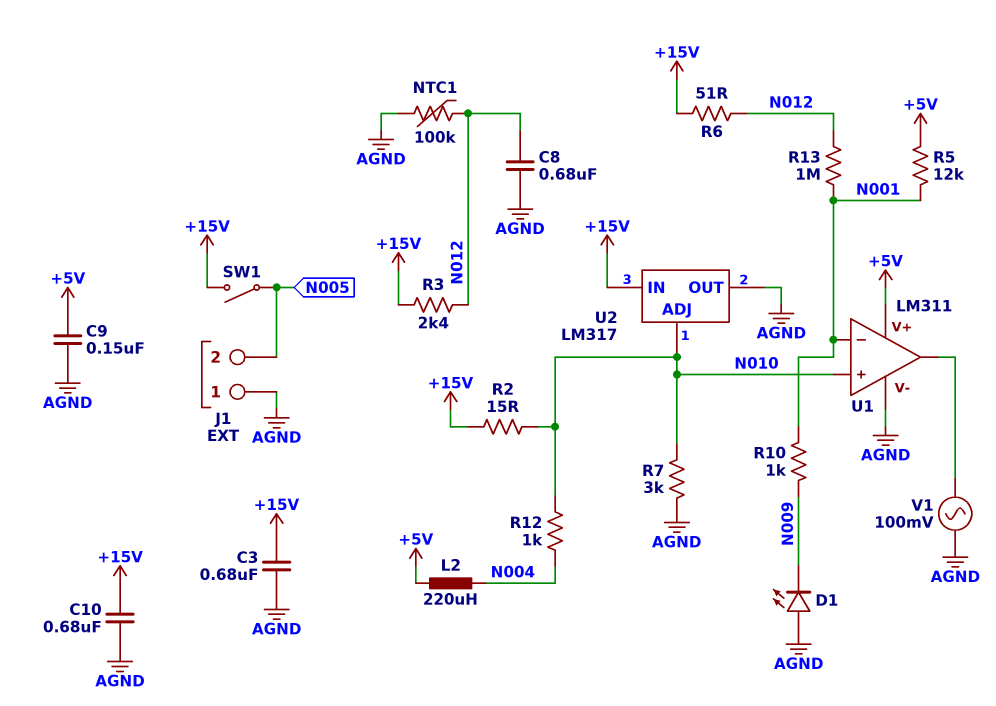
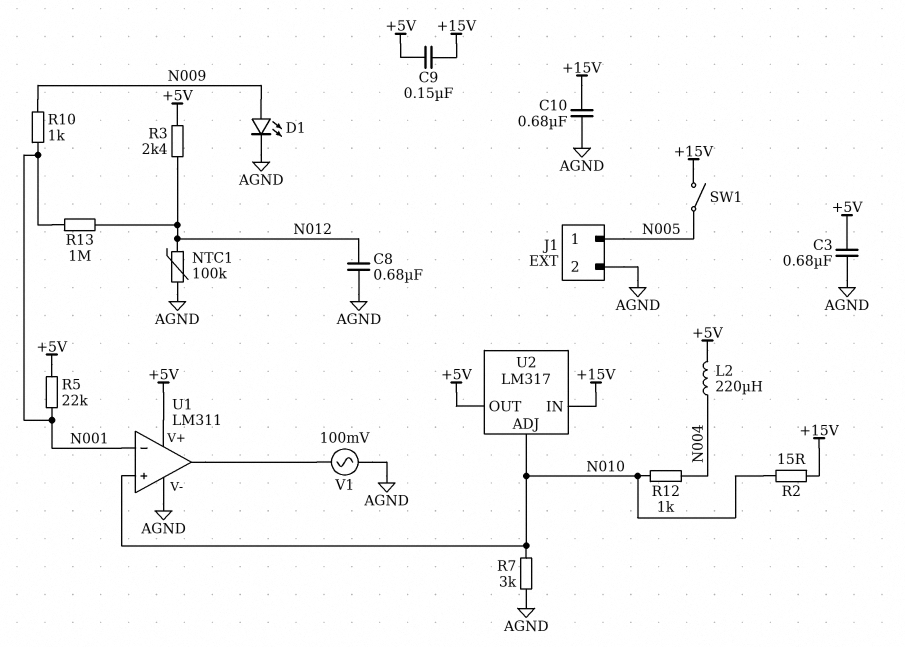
C3: 680nF (+15V, AGND) -> 680nF (+5V, AGND)
C9: 150nF (+5V, AGND) -> 150nF (+5V, +15V)
D1: LED (A AGND, K N009) -> LED (A N009, K AGND)
J1 pin 1: AGND -> N005
J1 pin 2: N005 -> AGND
R3: 2.4k (+15V, N012) -> 2.4k (+5V, N012)
R5: 12k (+5V, N001) -> 22k (+5V, N001)
R6: 51 (+15V, N012) -> none
U2 pin OUT: AGND -> +5V

